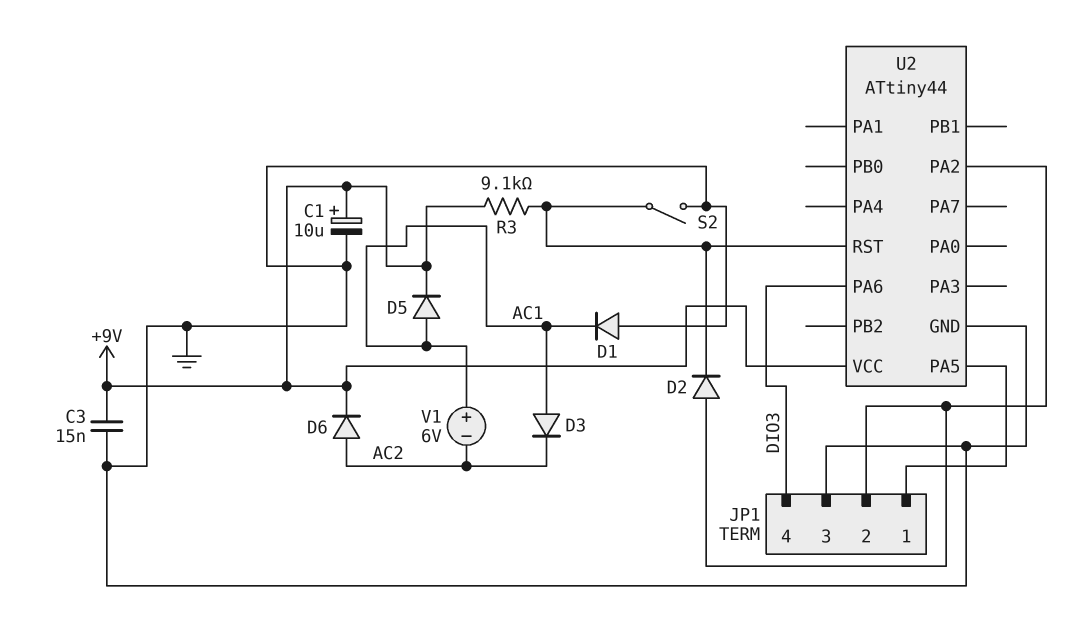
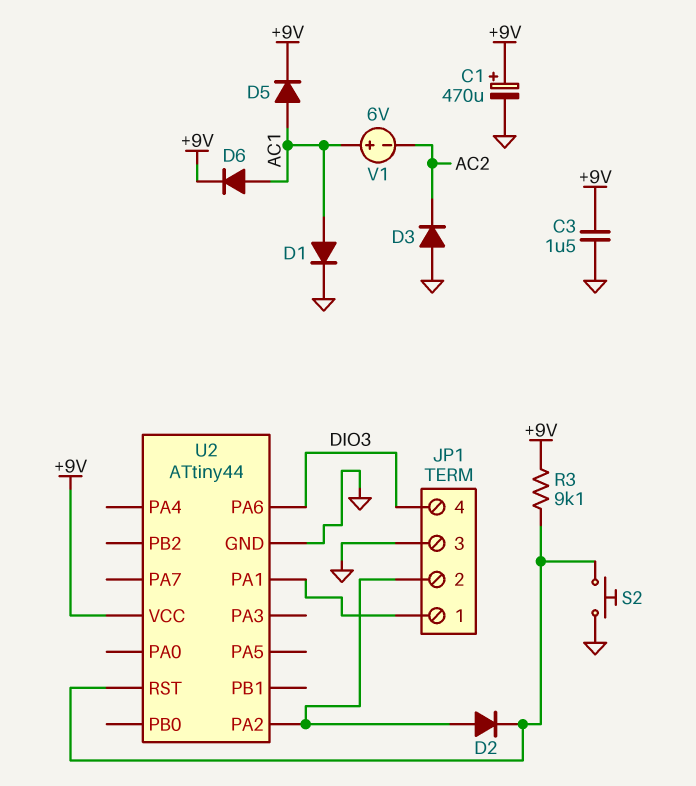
C1: 10uF (plus +9V, minus GND) -> 470uF (plus +9V, minus GND)
C3: 15nF (+9V, GND) -> 1.5uF (+9V, GND)
D1: diode (A GND, K AC1) -> diode (A AC1, K GND)
D3: diode (A AC1, K AC2) -> diode (A GND, K AC2)
D6: diode (A AC2, K +9V) -> diode (A AC1, K +9V)
S2: switch (GND, U2/RST) -> button (GND, U2/RST)
U2 pin PA1: none -> JP1/1
U2 pin PA5: JP1/1 -> none

